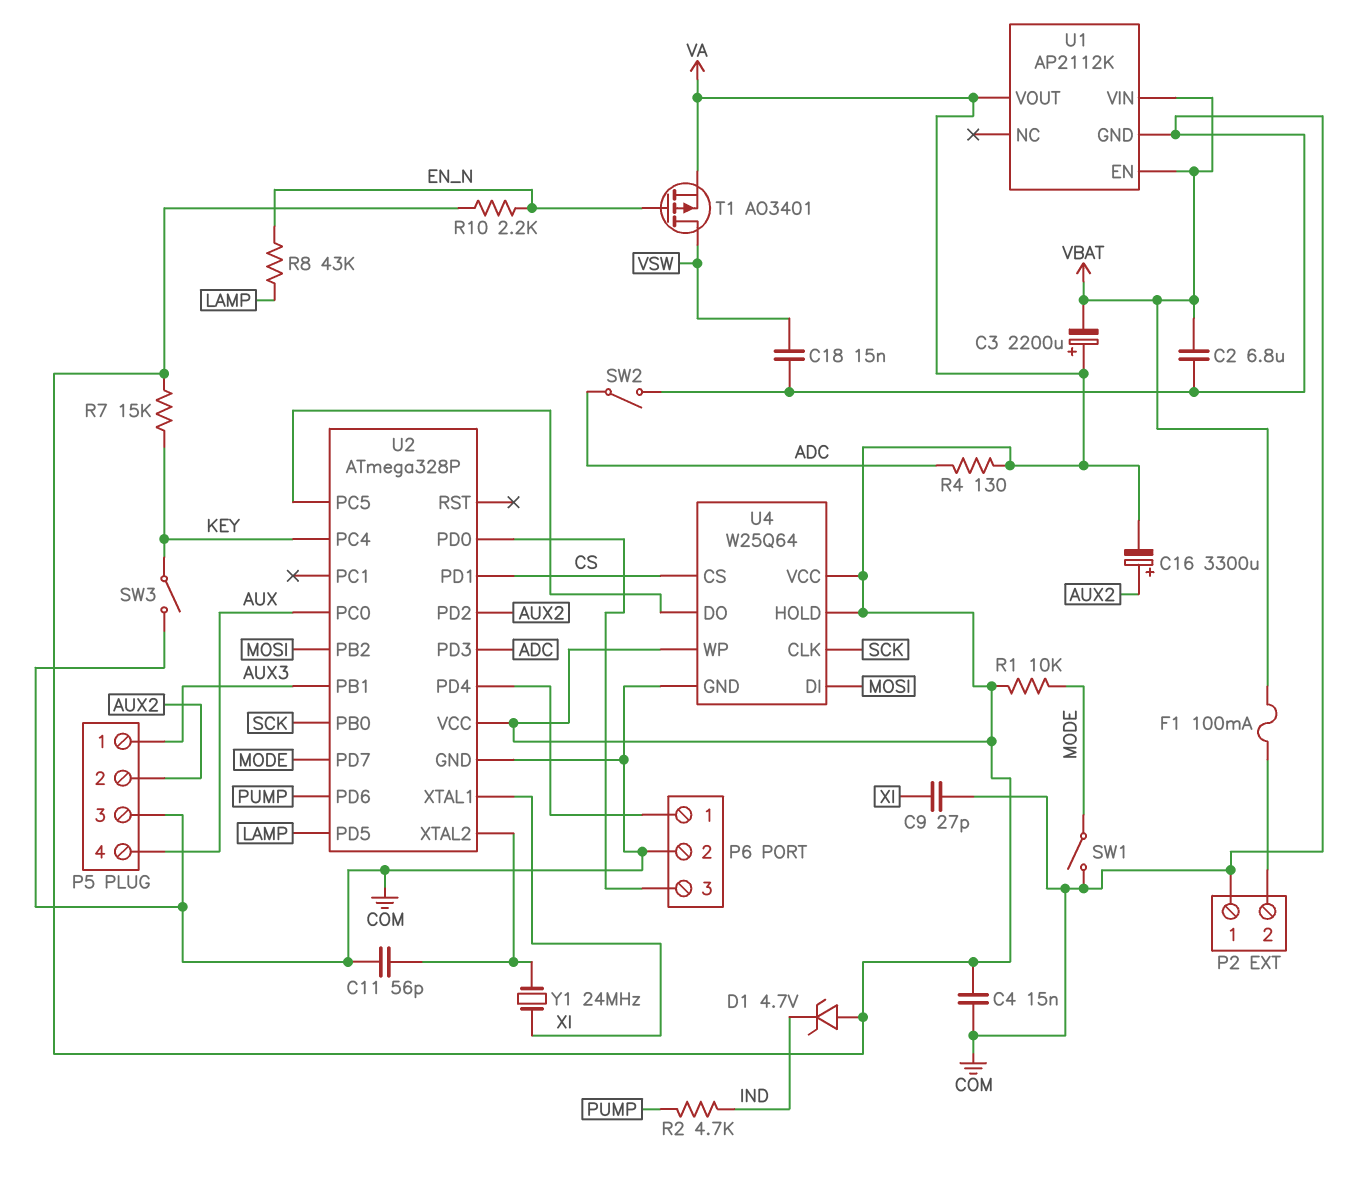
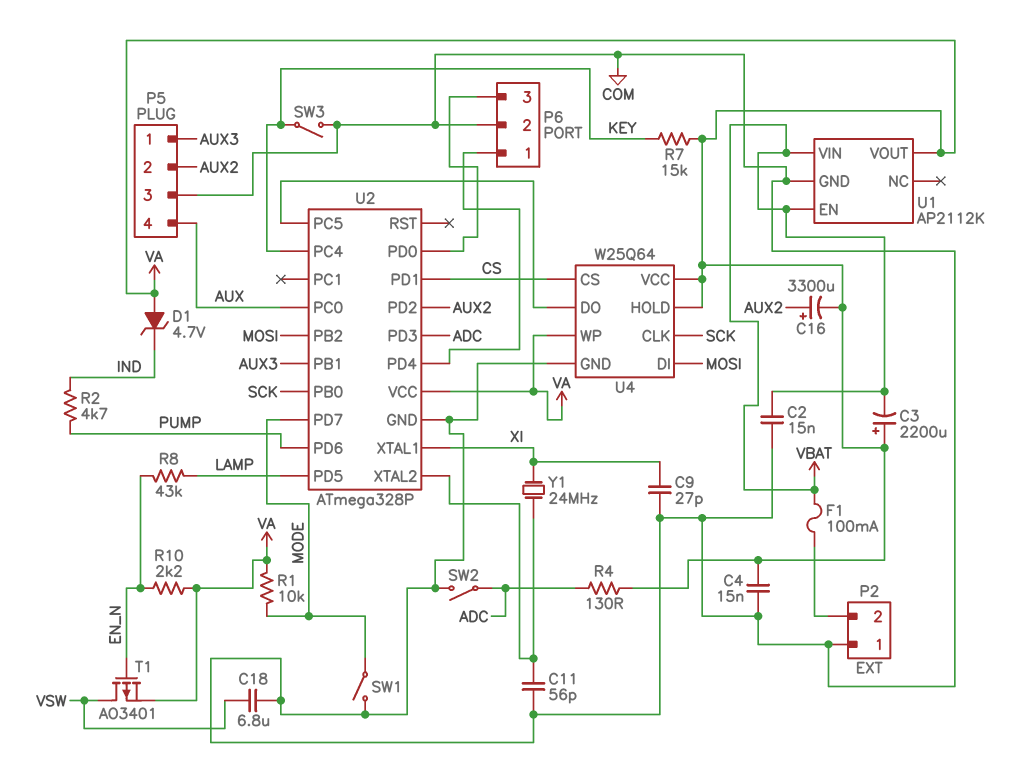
C2: 6.8uF (COM, VBAT) -> 15nF (COM, VBAT)
C18: 15nF (COM, VSW) -> 6.8uF (COM, VSW)

